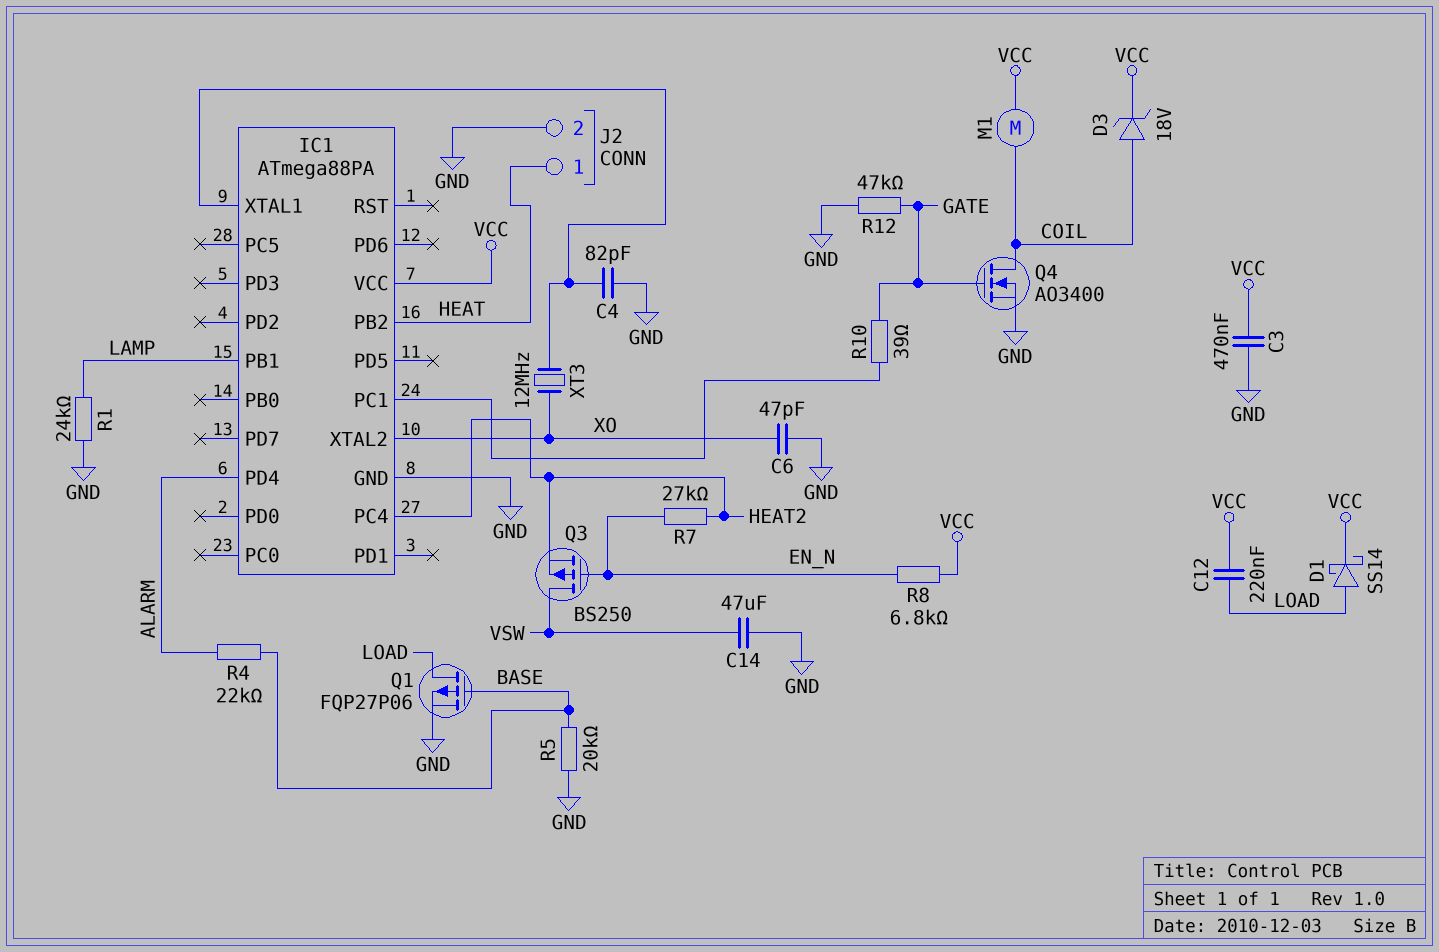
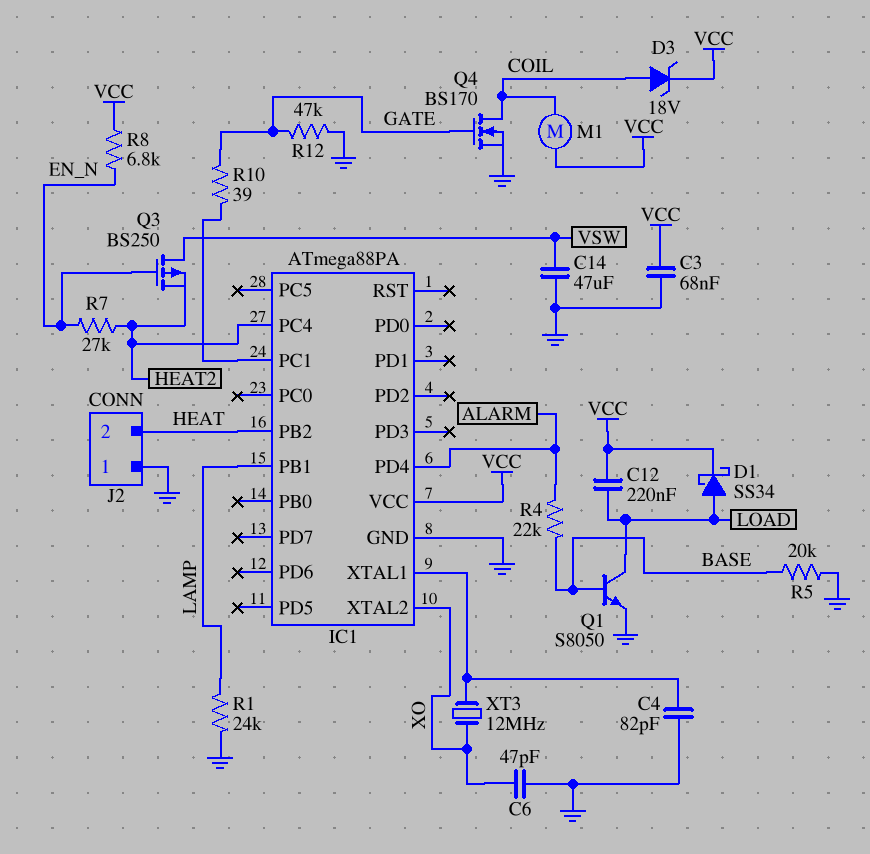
C3: 470nF (GND, VCC) -> 68nF (GND, VCC)
D1: schottky SS14 (A LOAD, K VCC) -> schottky SS34 (A LOAD, K VCC)
J2 pin 1: HEAT -> GND
J2 pin 2: GND -> HEAT
Q1: PMOS FQP27P06 (G BASE, D LOAD, S GND) -> NPN S8050 (B BASE, C LOAD, E GND)
Q4: NMOS AO3400 (G GATE, D COIL, S GND) -> NMOS BS170 (G GATE, D COIL, S GND)

